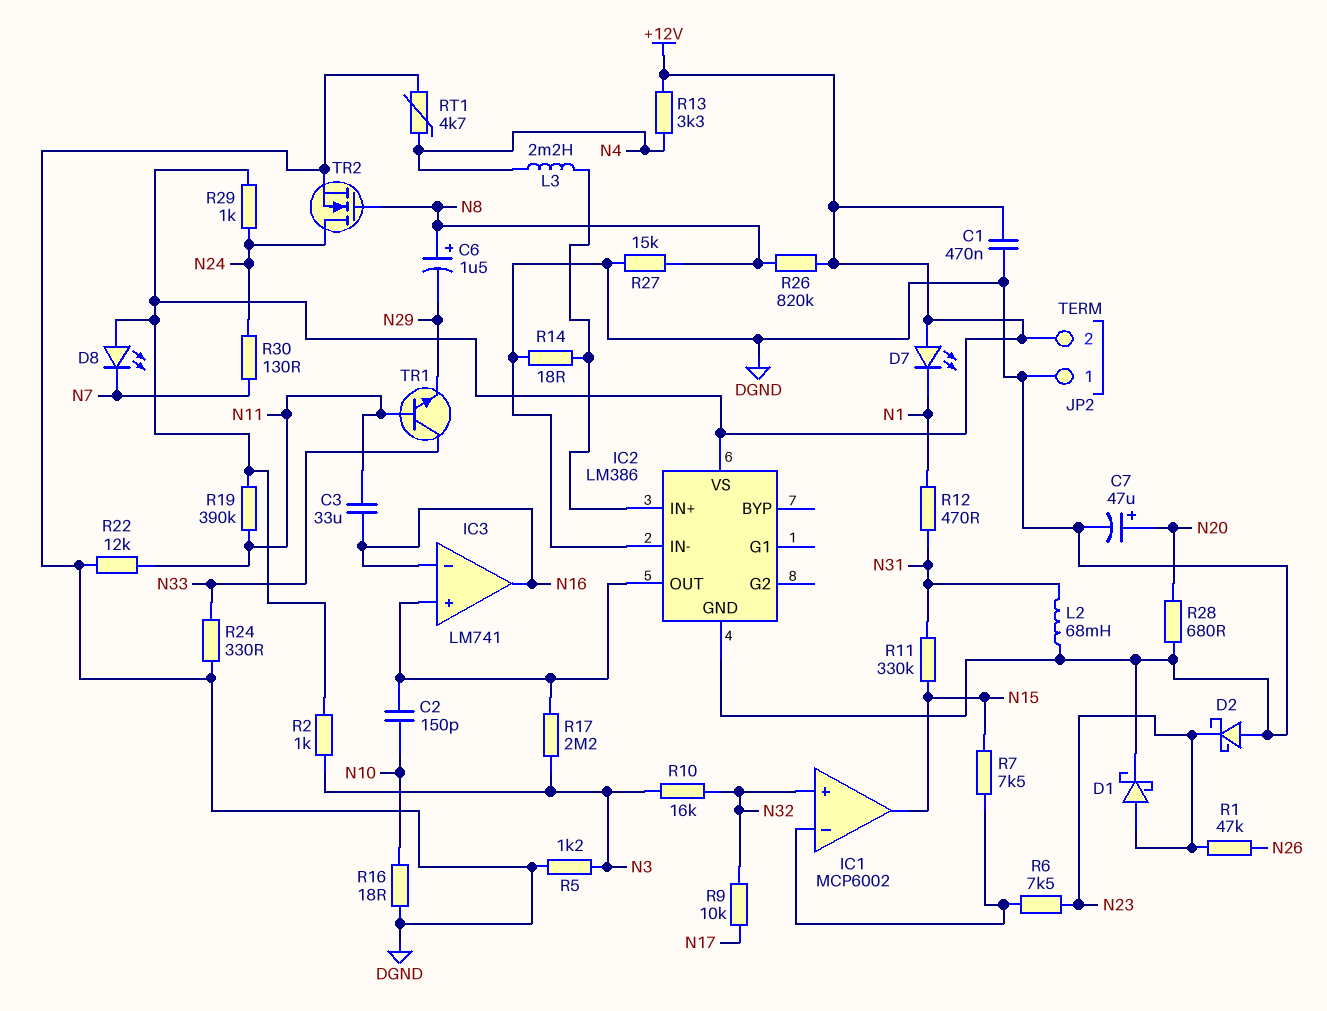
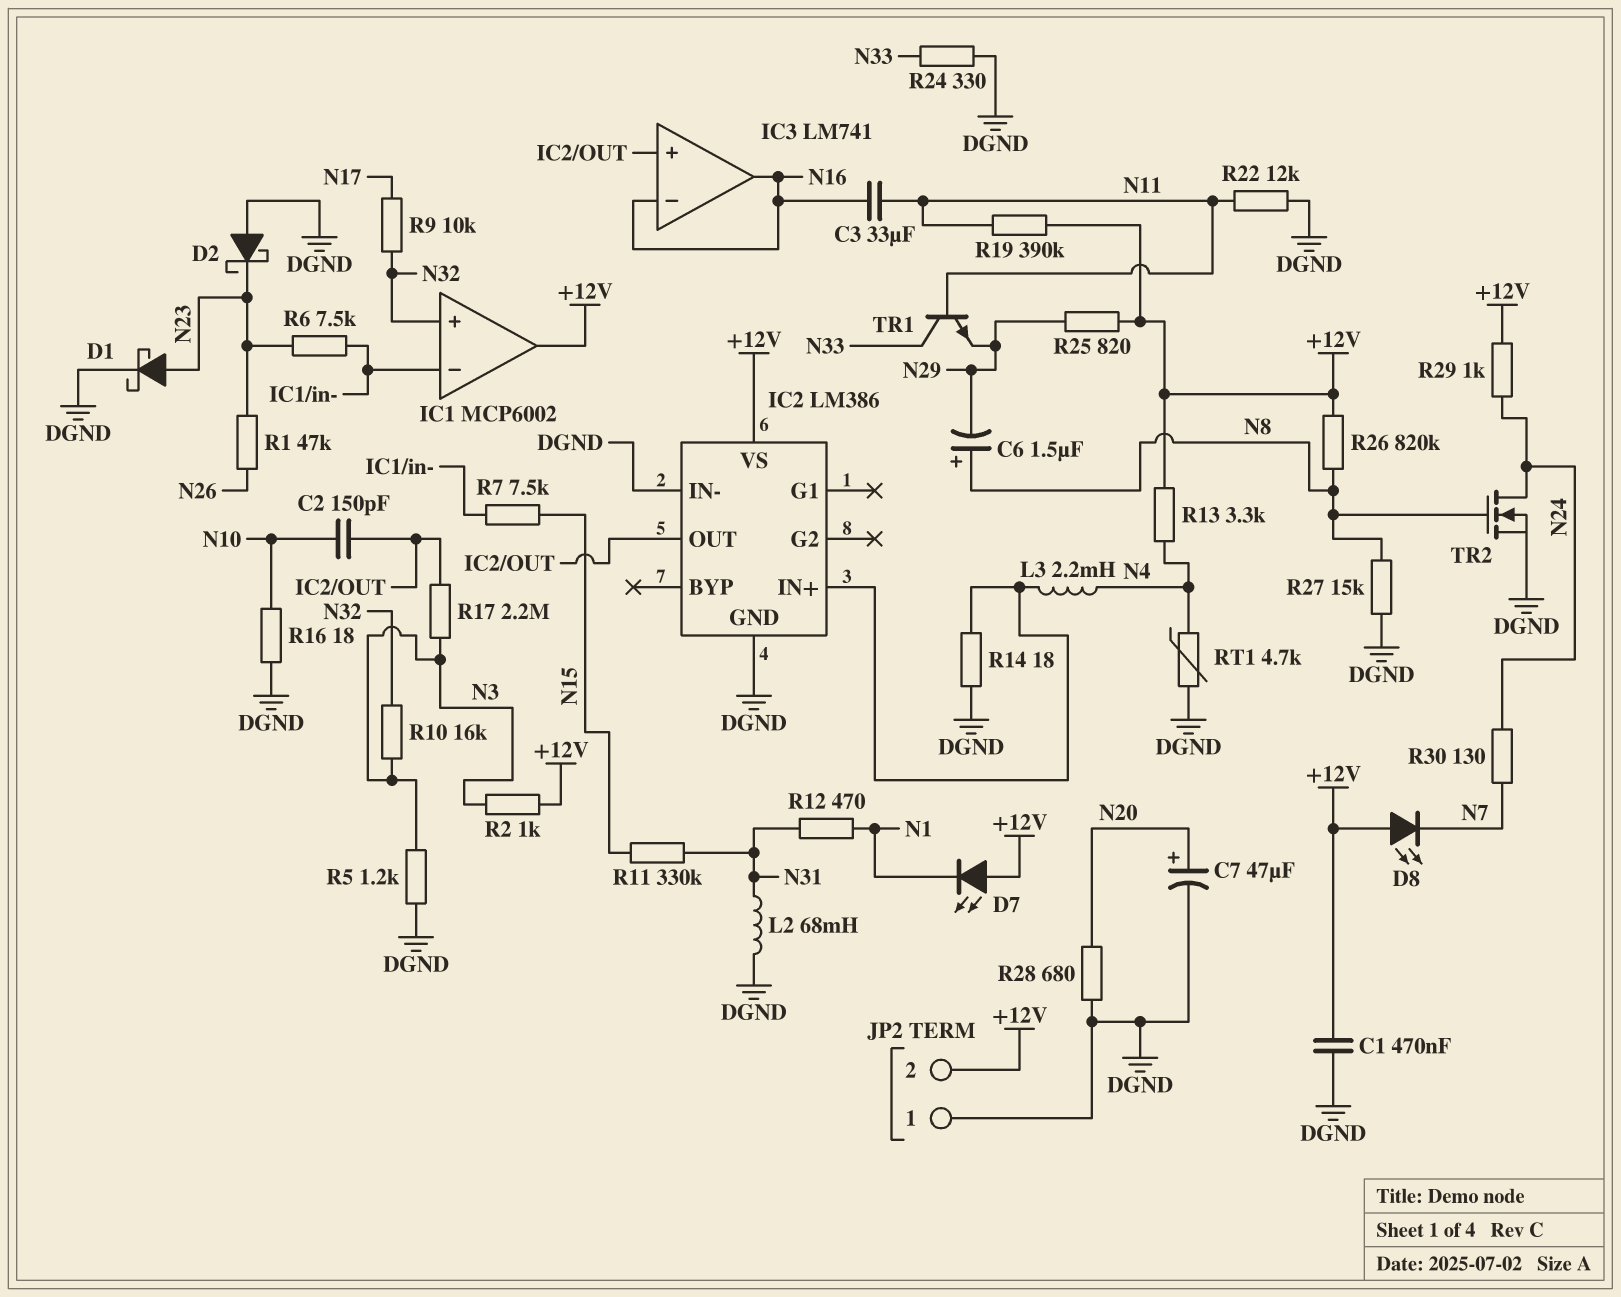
IC1 pin out: N15 -> +12V
R25: none -> 820 (+12V, N29)

